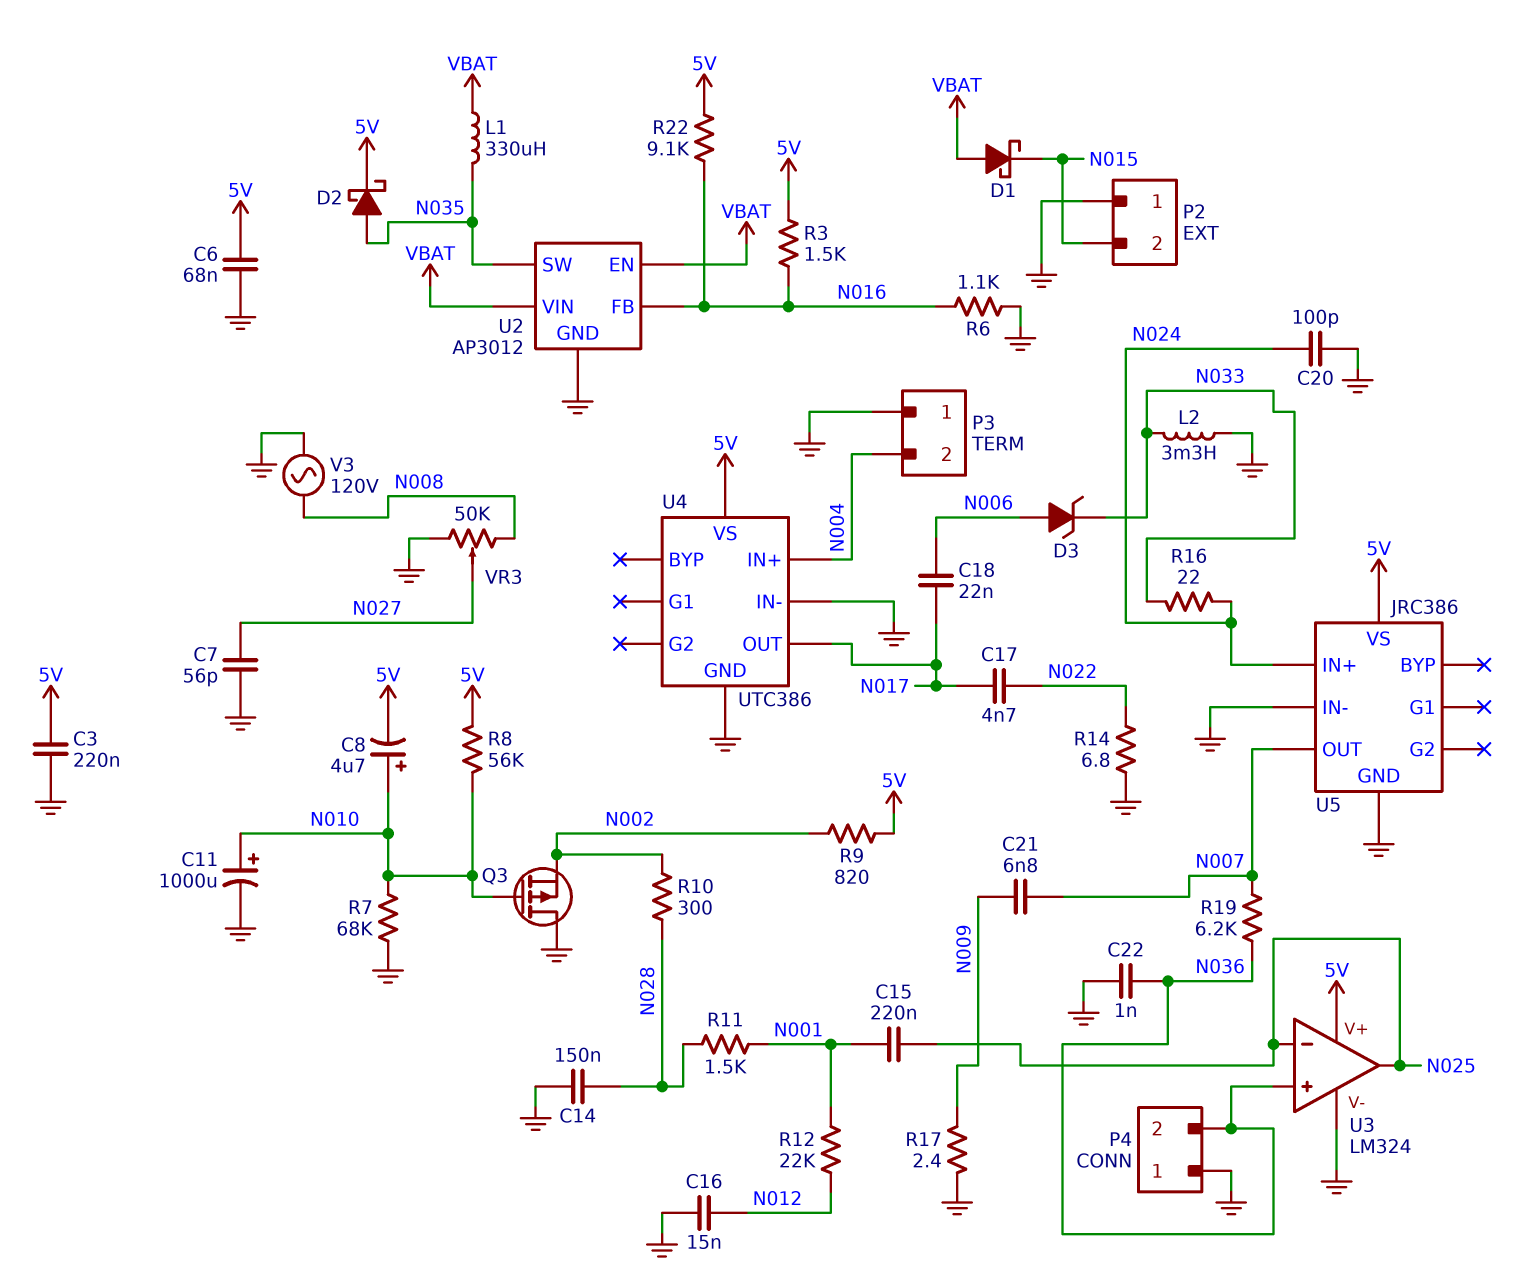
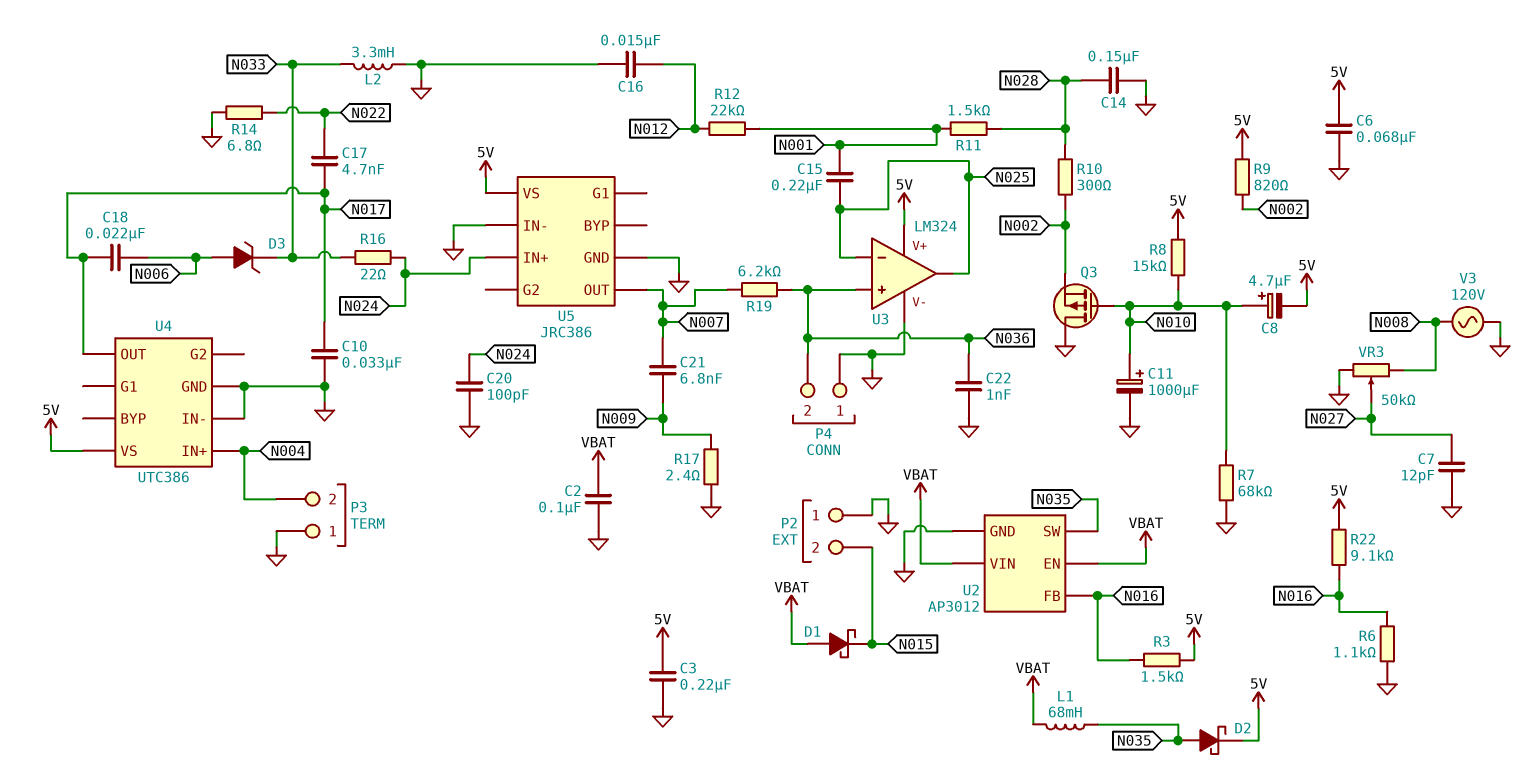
C2: none -> 100nF (GND, VBAT)
C7: 56pF (GND, N027) -> 12pF (GND, N027)
C10: none -> 33nF (GND, N017)
L1: 330uH (N035, VBAT) -> 68mH (N035, VBAT)
R8: 56k (5V, N010) -> 15k (5V, N010)

